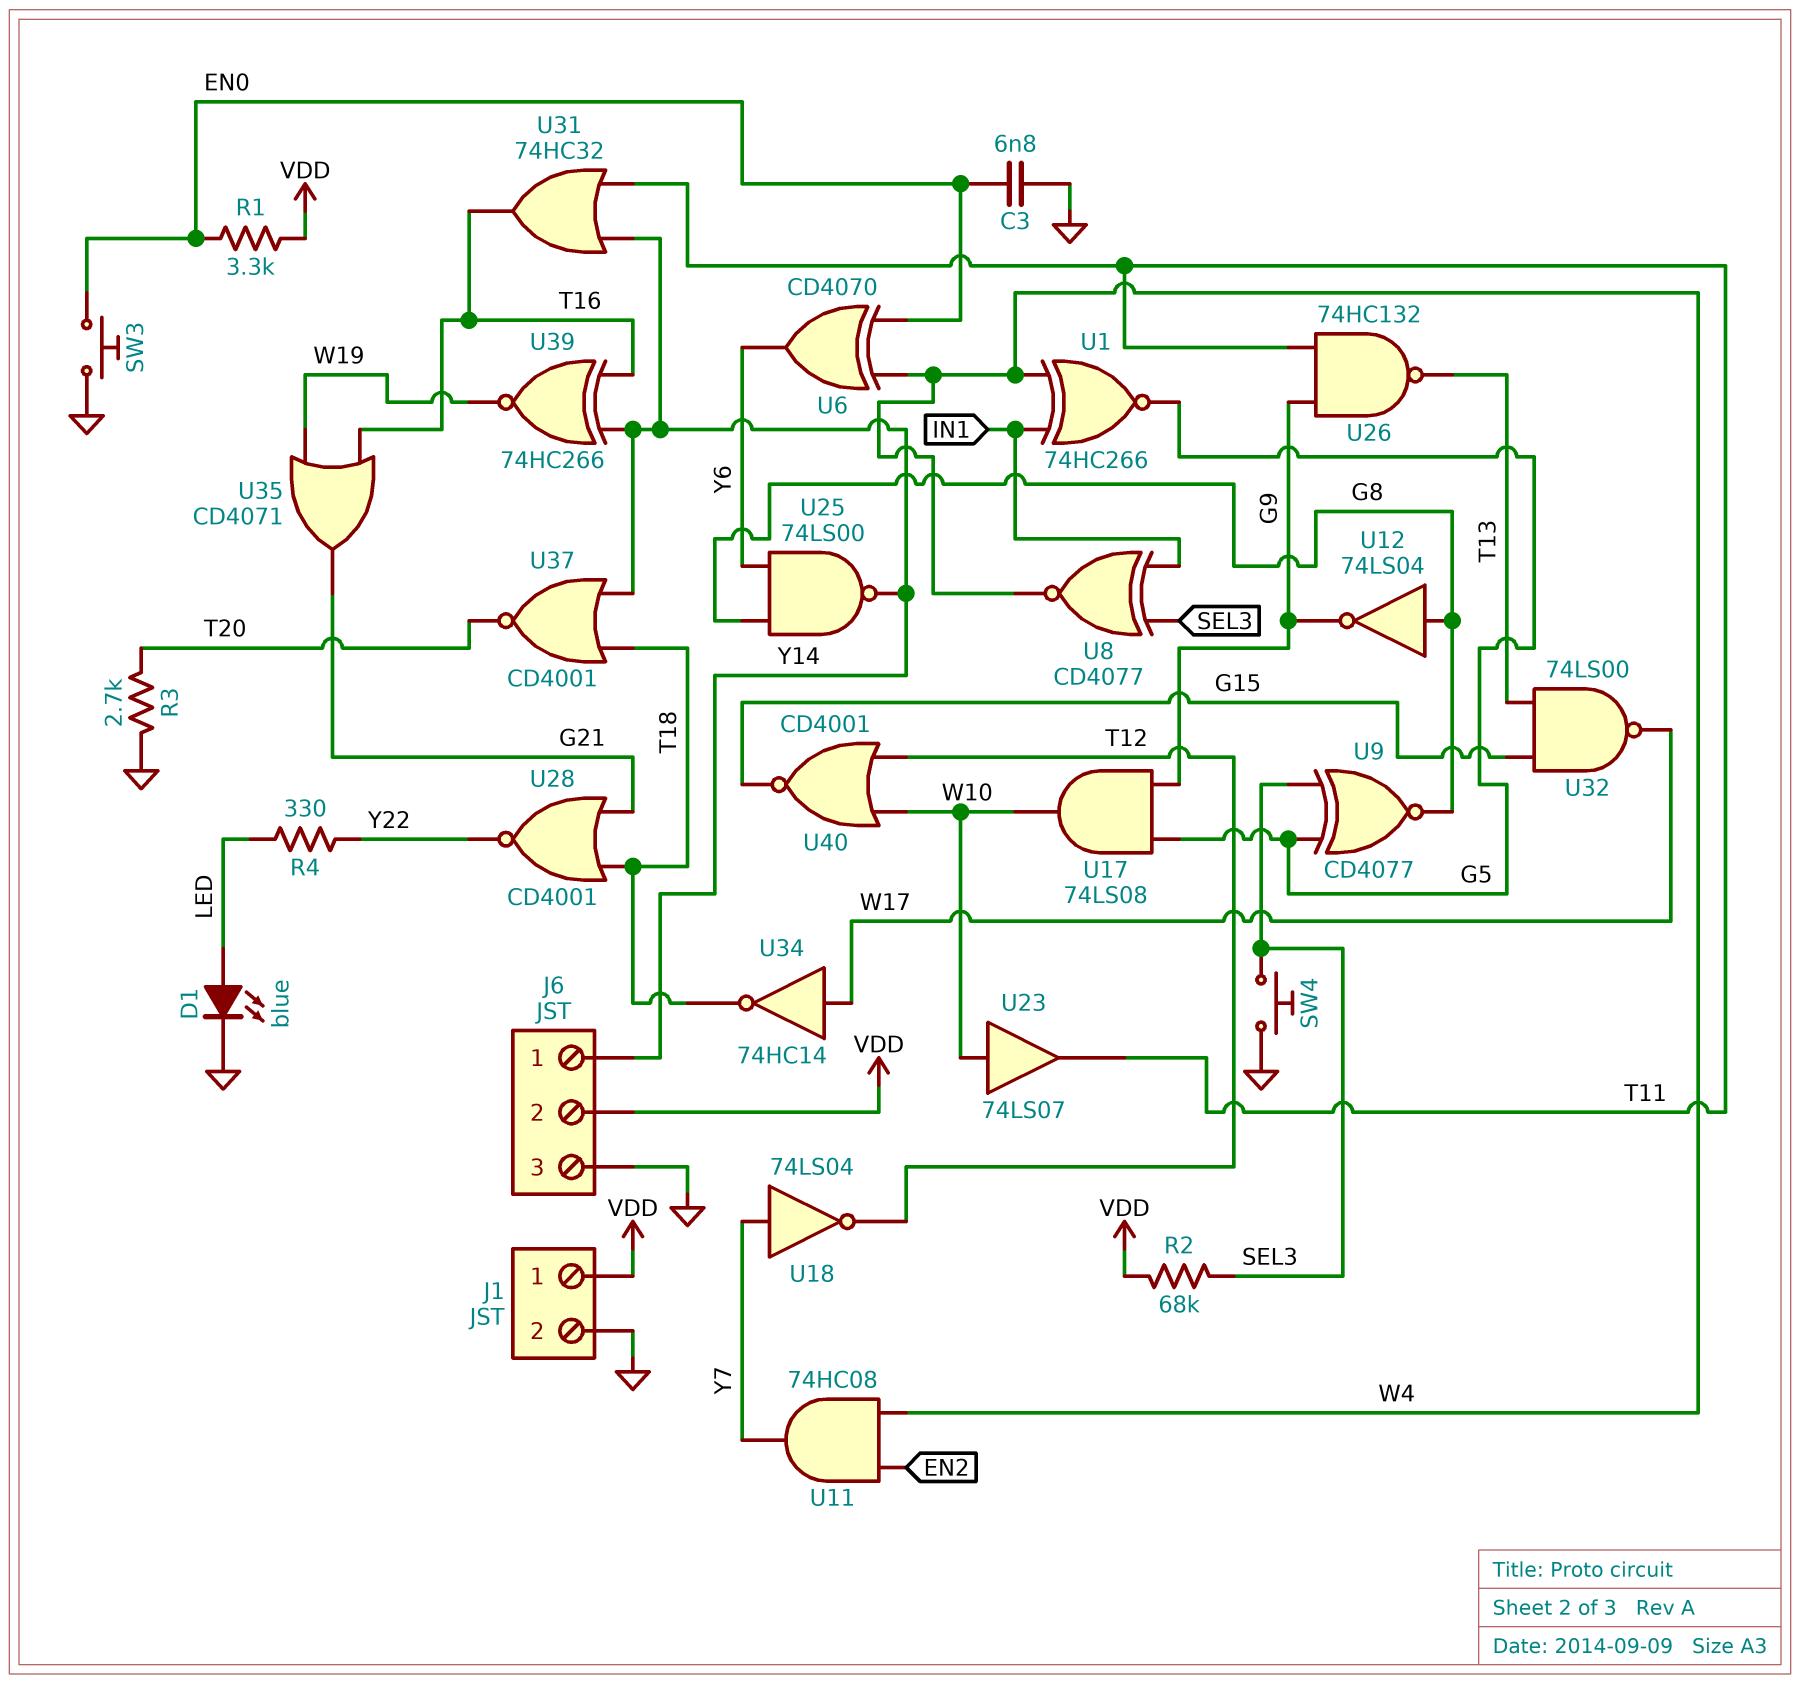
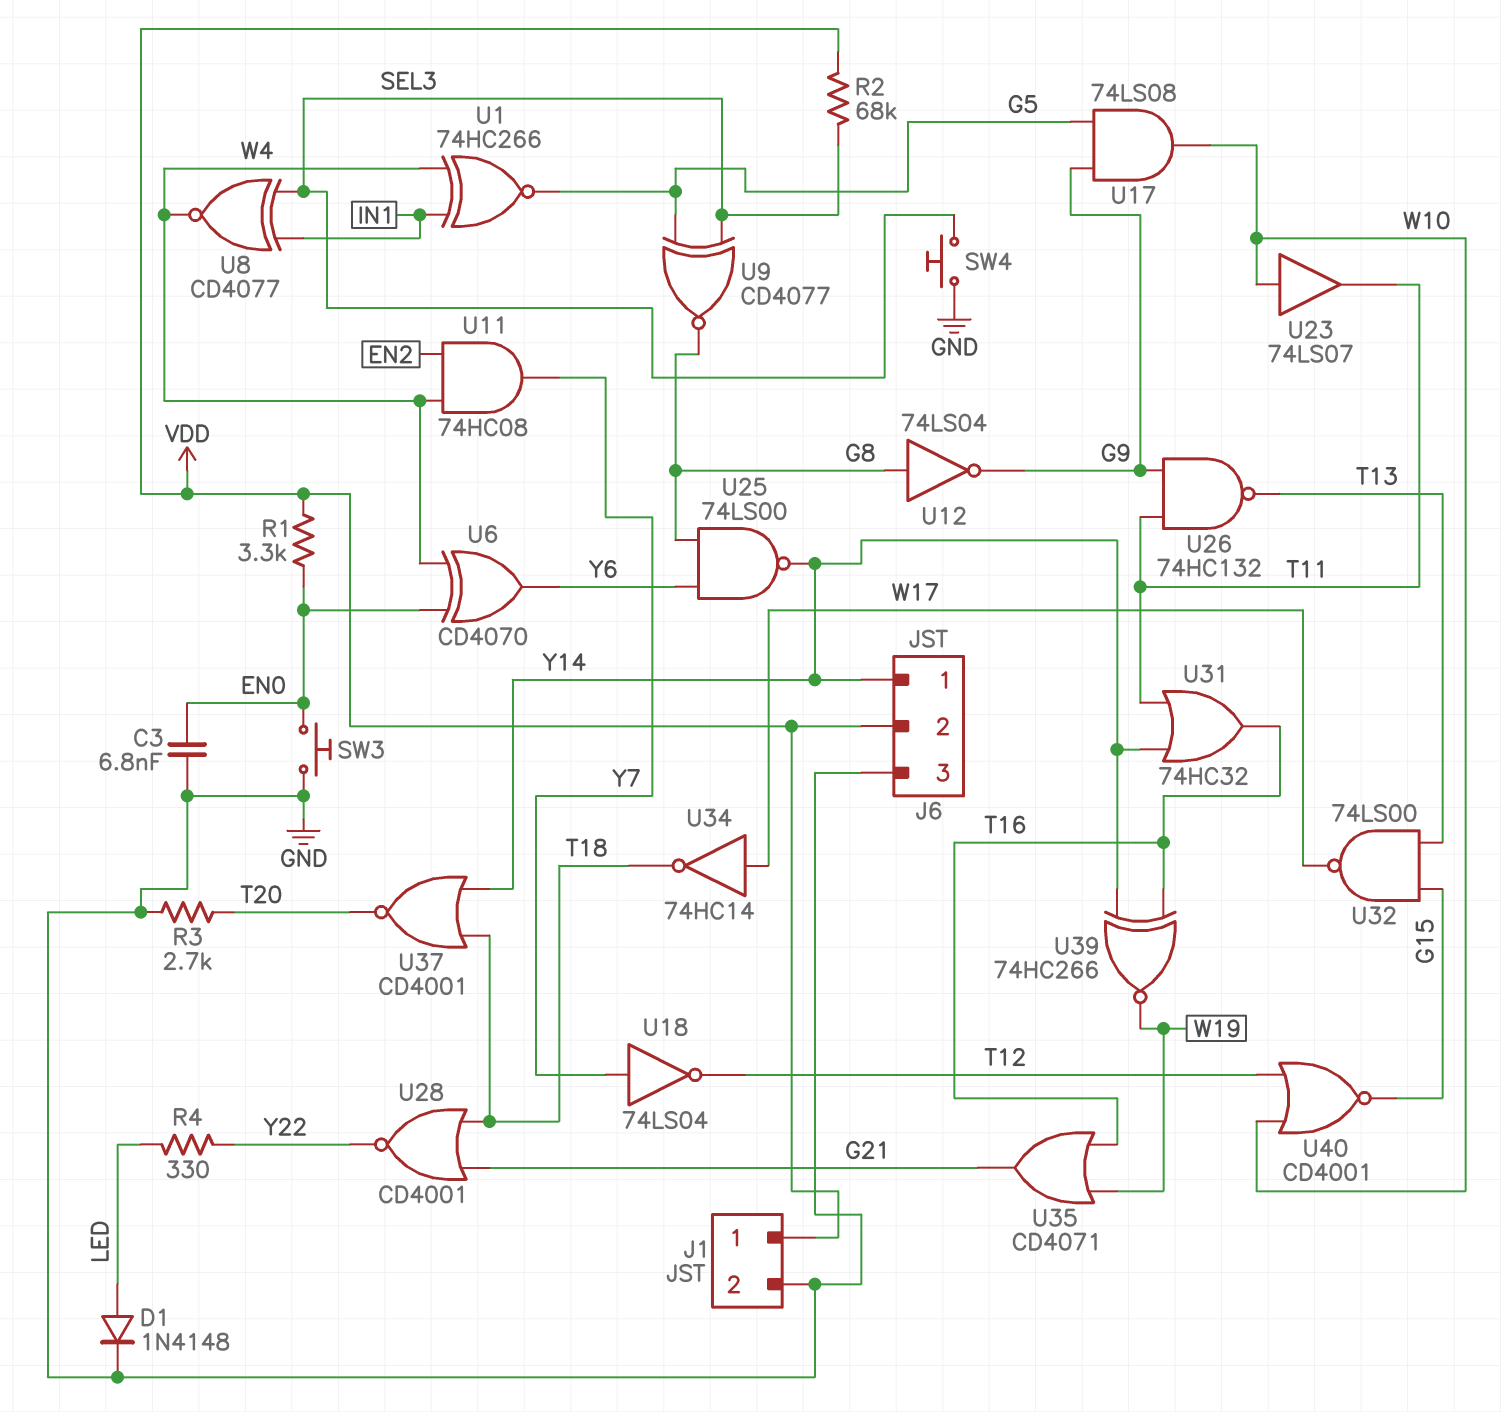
D1: LED blue (A LED, K GND) -> diode 1N4148 (A LED, K GND)

